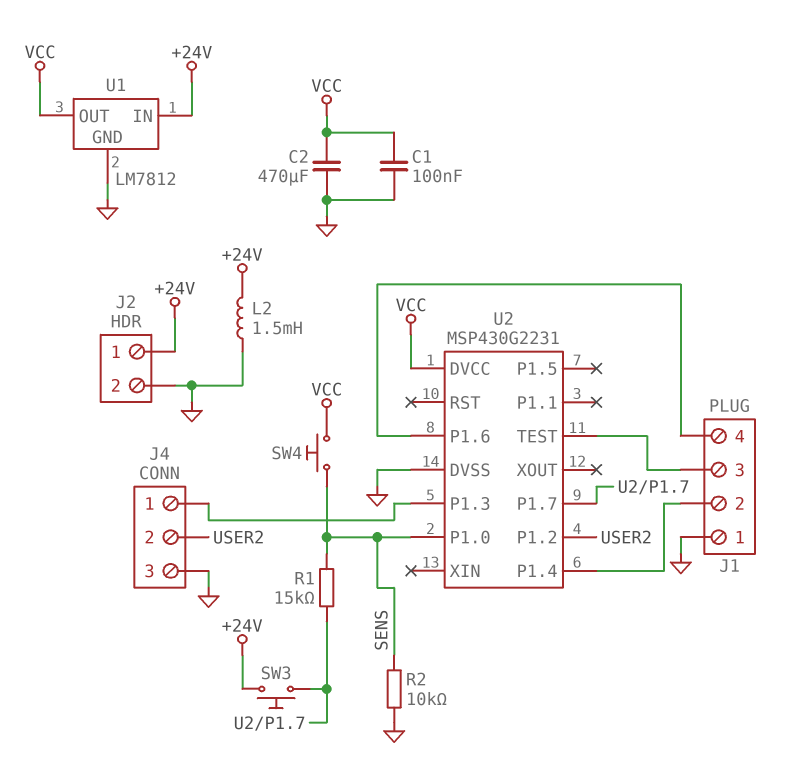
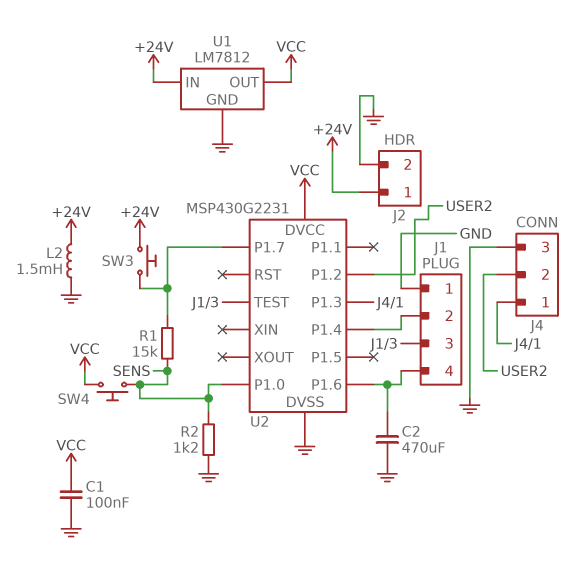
C2: 470uF (GND, VCC) -> 470uF (GND, J1/4)
R2: 10k (GND, SENS) -> 1.2k (GND, SENS)

